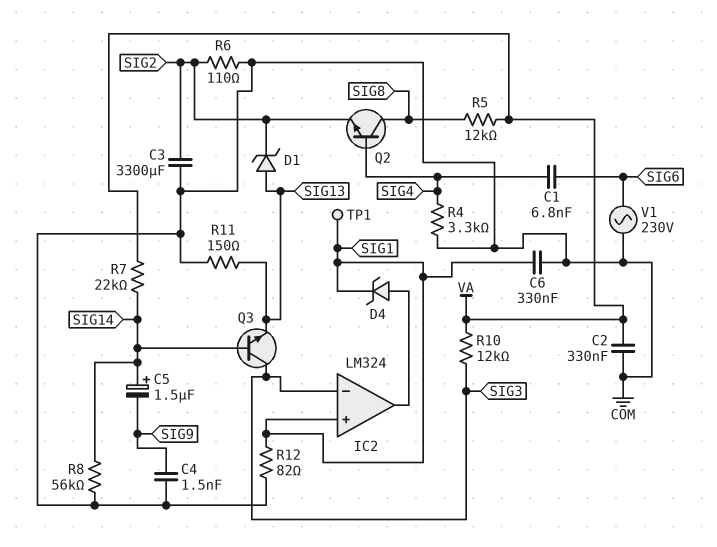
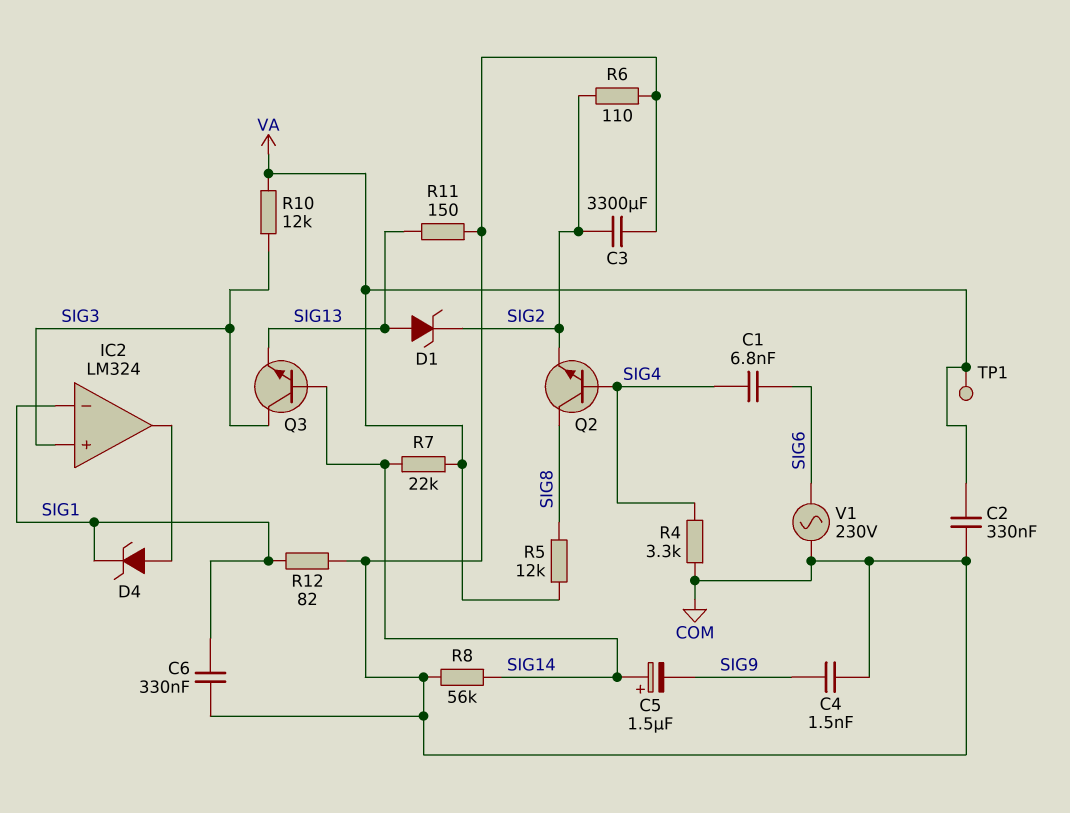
IC2 pin in+: SIG1 -> SIG3
IC2 pin in-: SIG3 -> SIG1
TP1: test point (SIG1) -> test point (VA)

